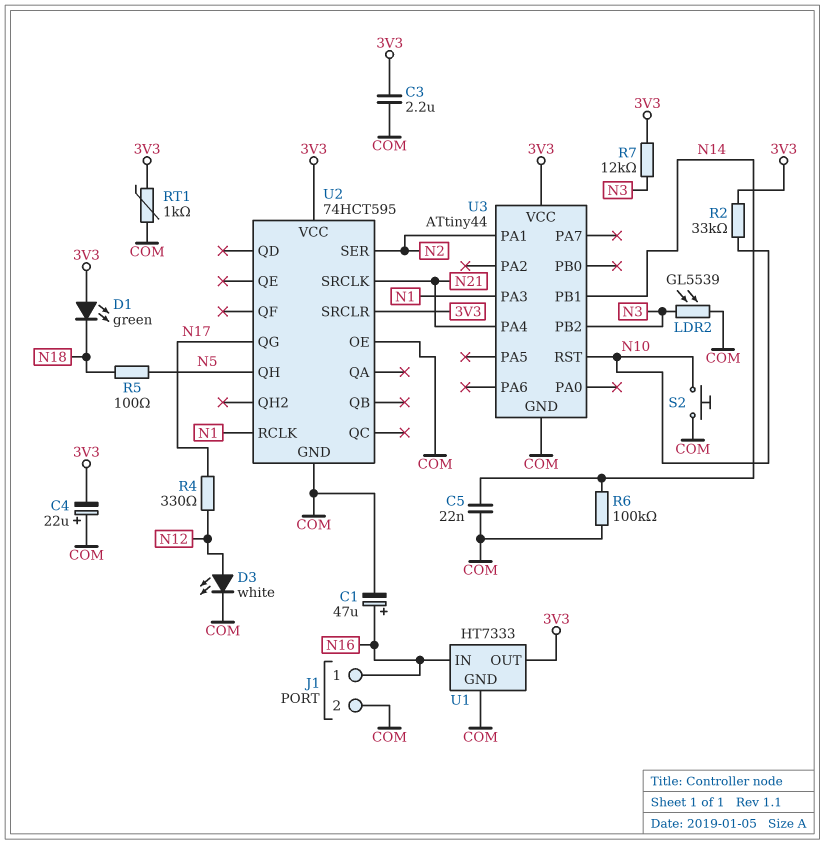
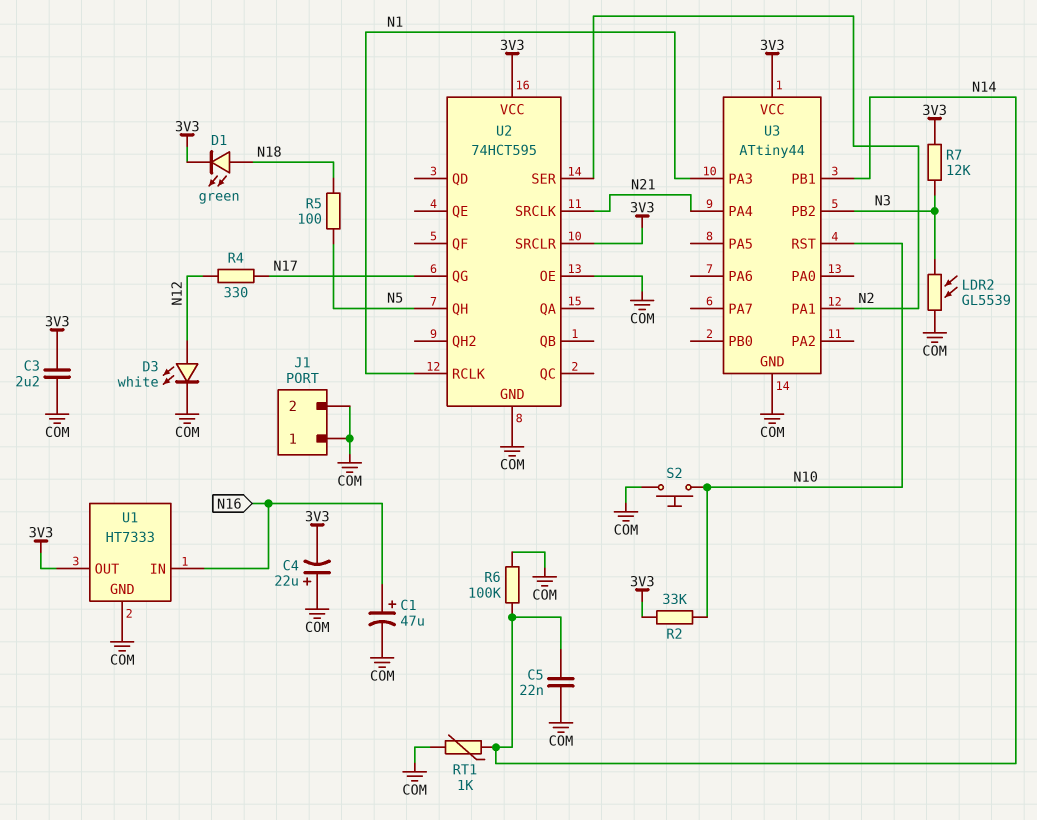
D1: LED green (A 3V3, K N18) -> LED green (A N18, K 3V3)
J1 pin 1: N16 -> COM
RT1: 1k (3V3, COM) -> 1k (COM, N14)

